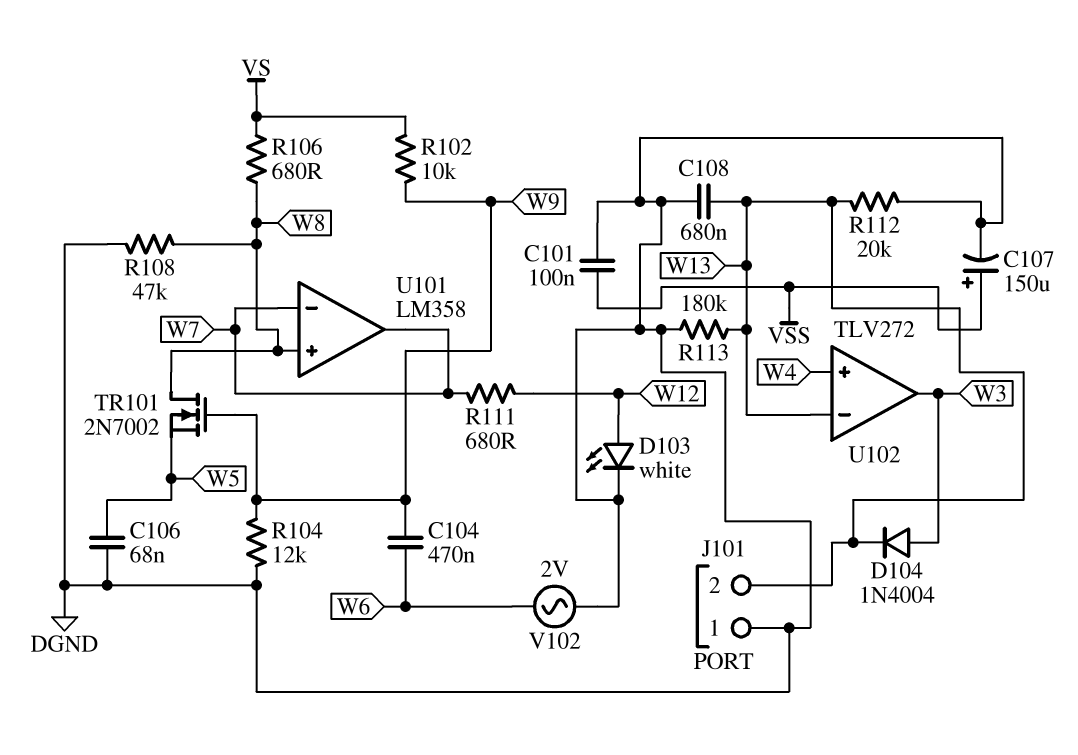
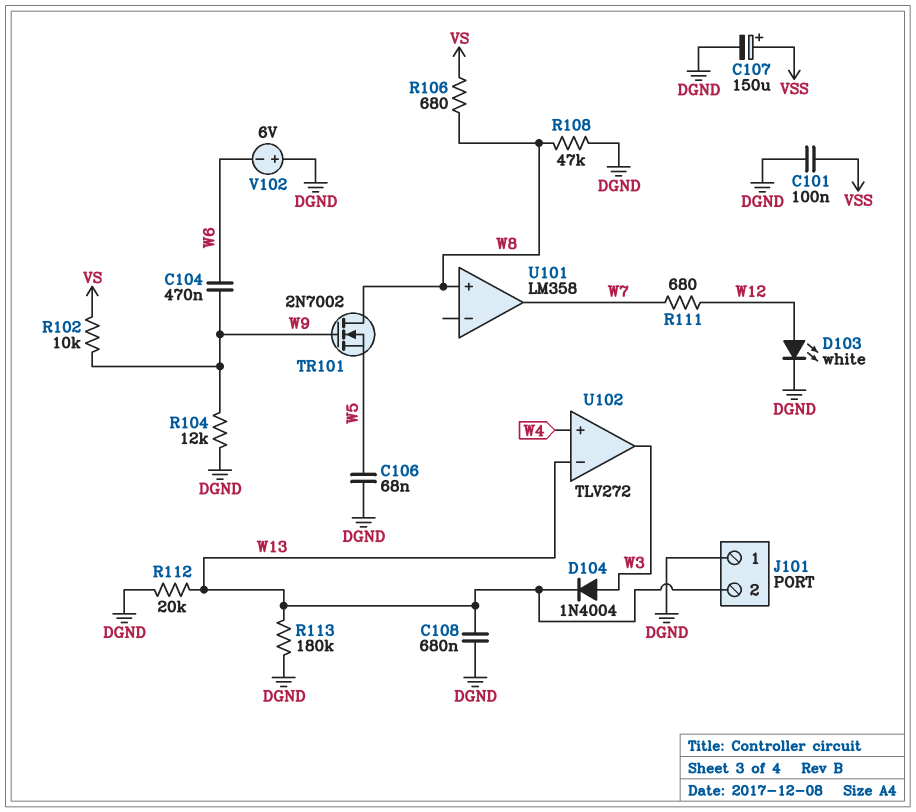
U101 pin in-: W7 -> none
V102: AC 2V (DGND, W6) -> 6V (plus DGND, minus W6)

